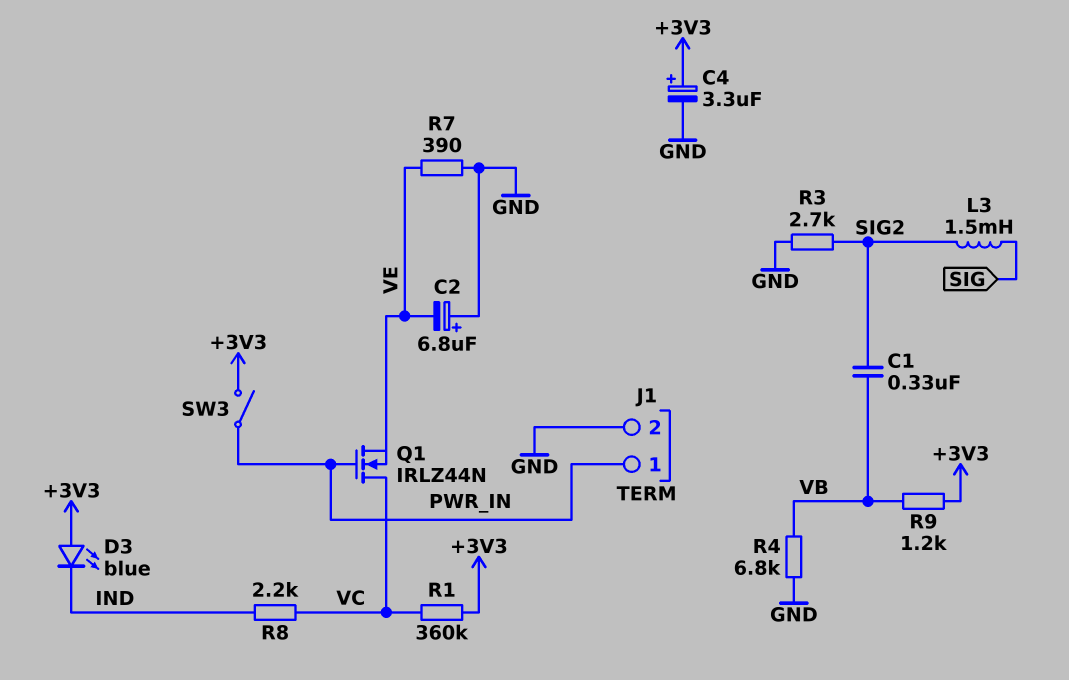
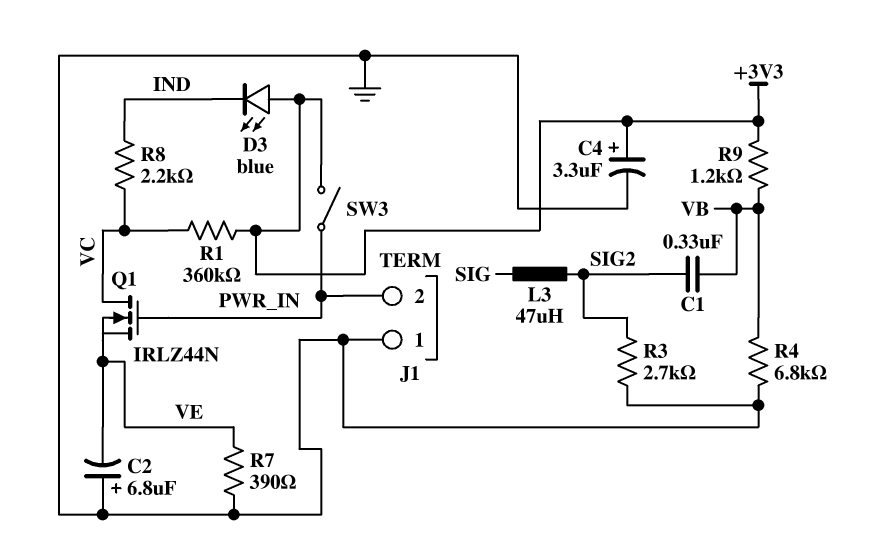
J1 pin 1: PWR_IN -> GND
J1 pin 2: GND -> PWR_IN
L3: 1.5mH (SIG, SIG2) -> 47uH (SIG, SIG2)

